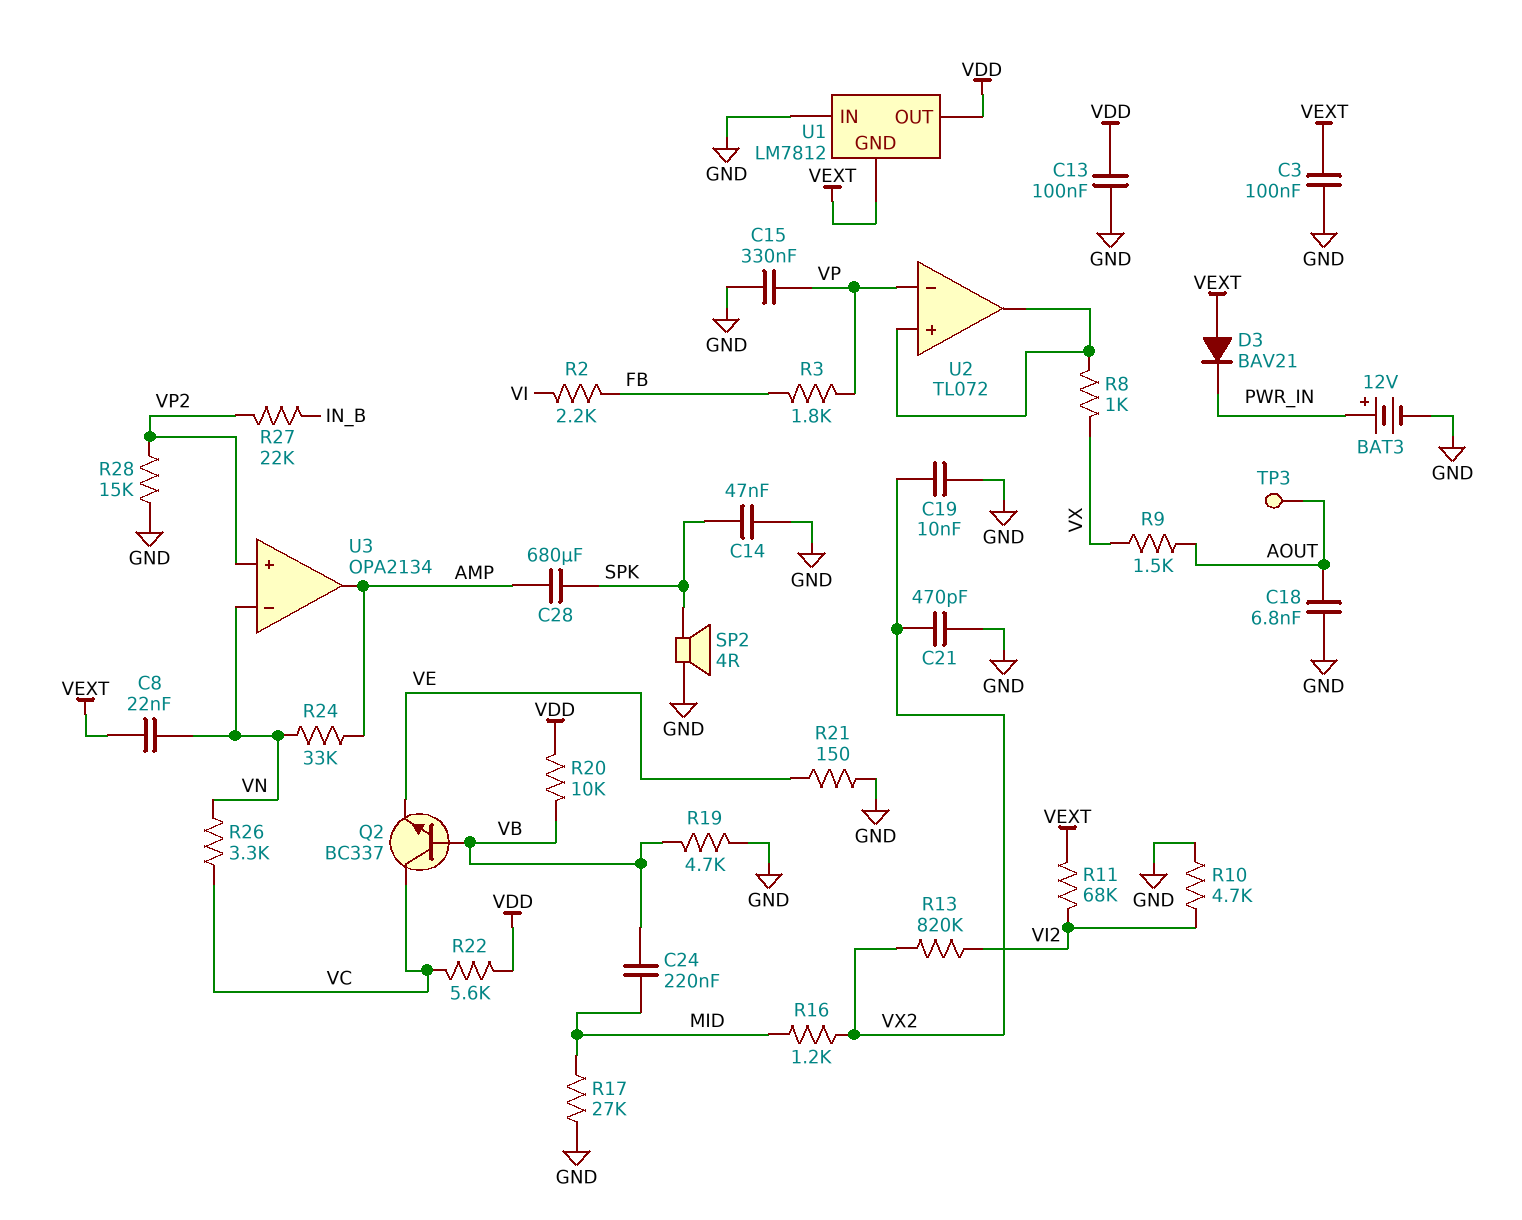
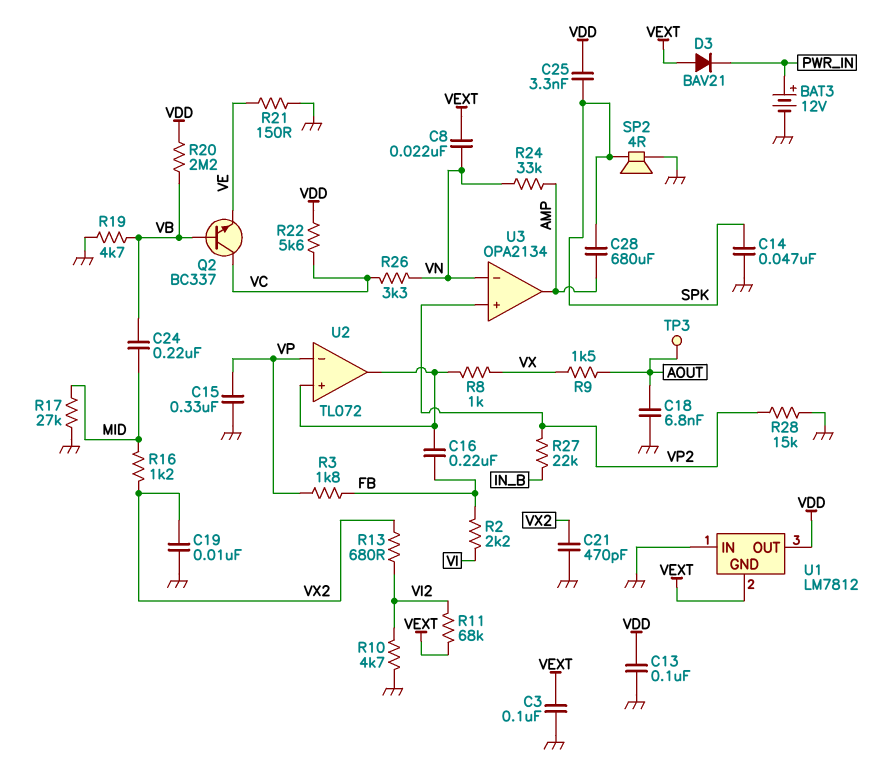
C16: none -> 220nF (FB, U2/in+)
C25: none -> 3.3nF (SPK, VDD)
R13: 820k (VI2, VX2) -> 680 (VI2, VX2)
R20: 10k (VB, VDD) -> 2.2M (VB, VDD)

